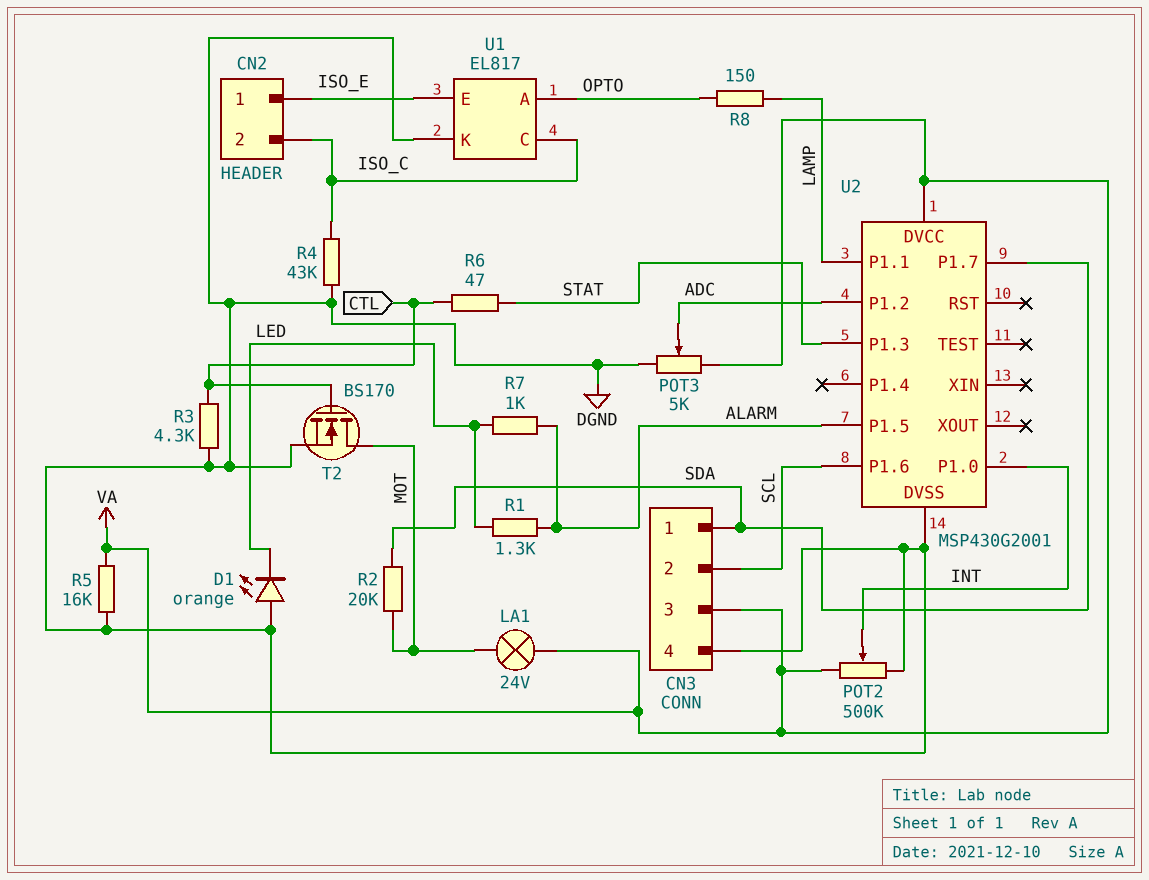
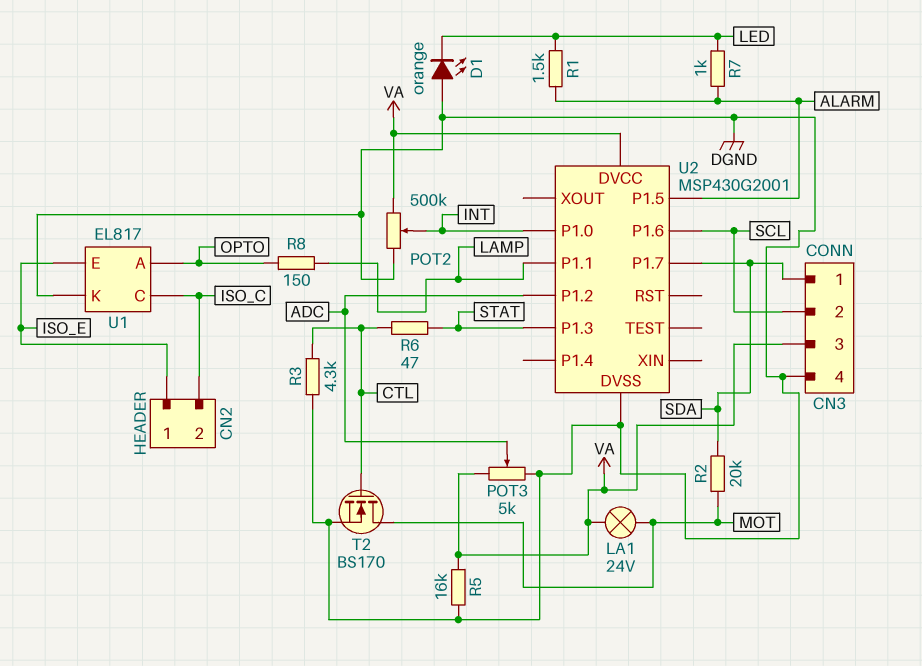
R1: 1.3k (ALARM, LED) -> 1.5k (ALARM, LED)
R4: 43k (DGND, ISO_C) -> none

